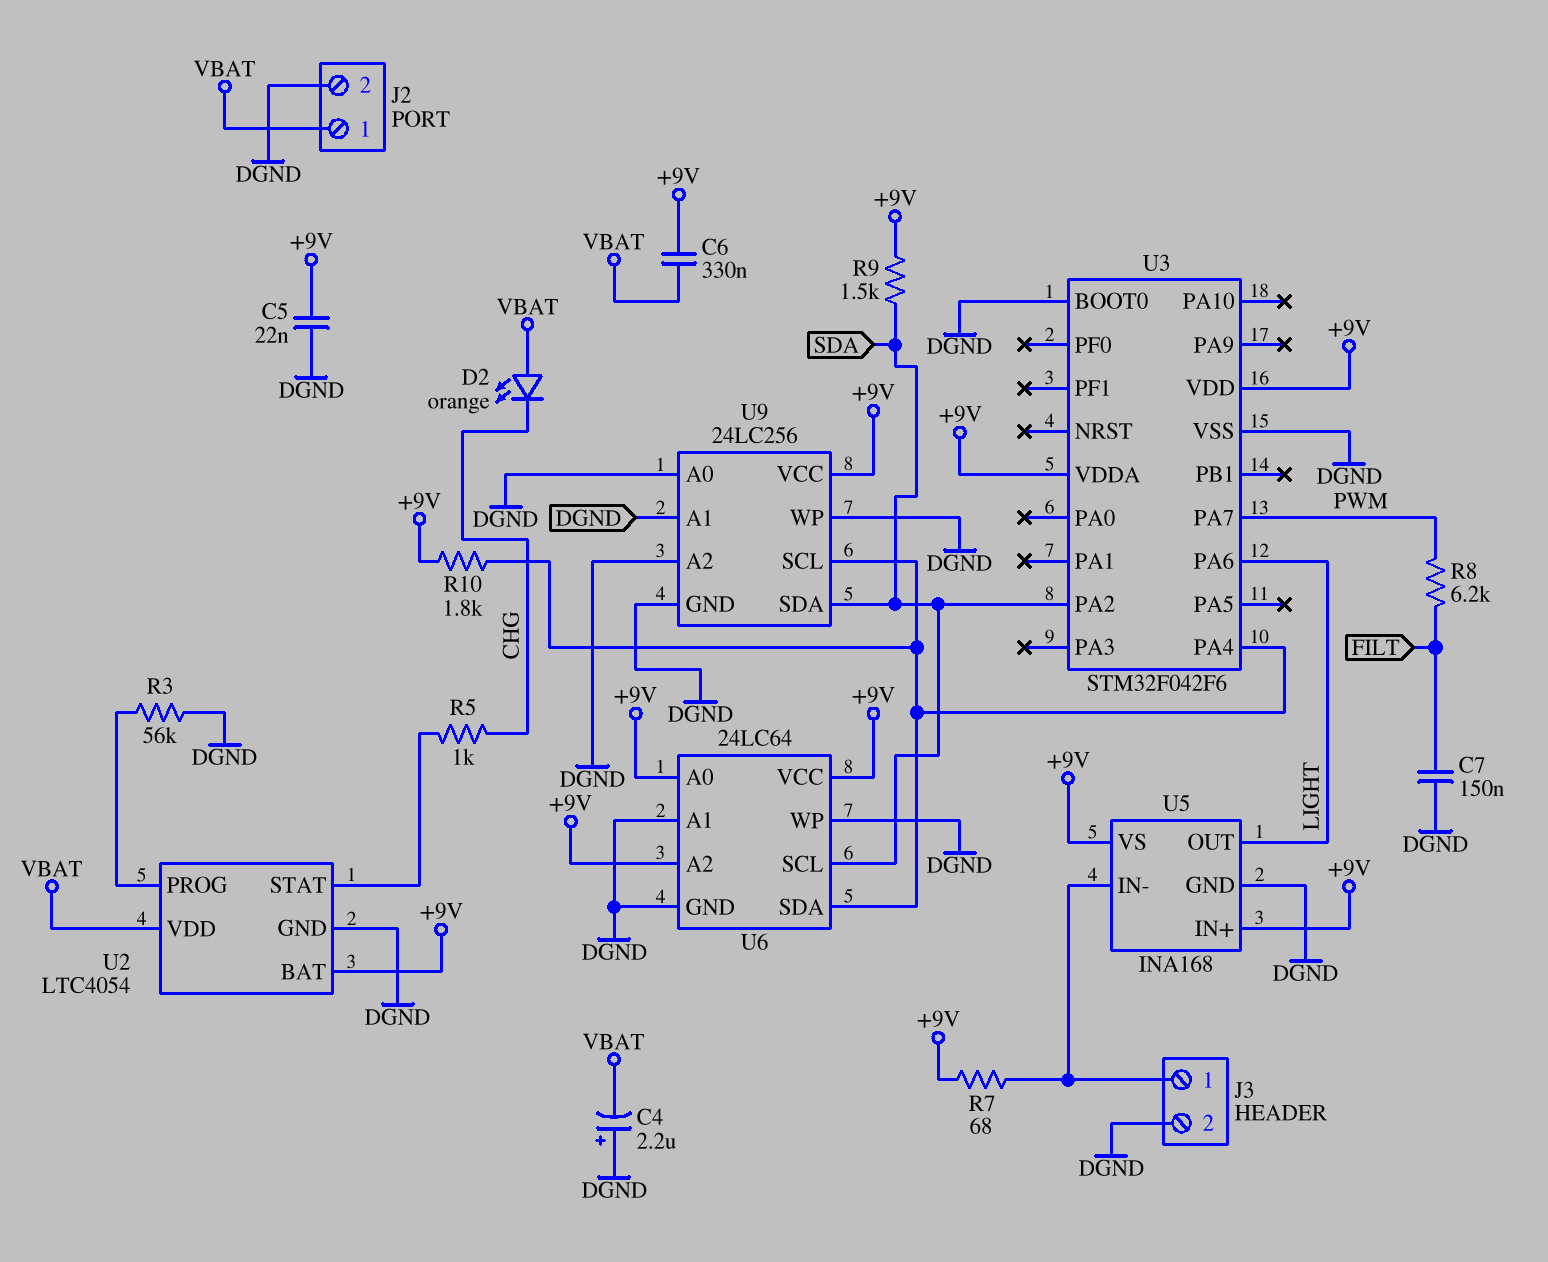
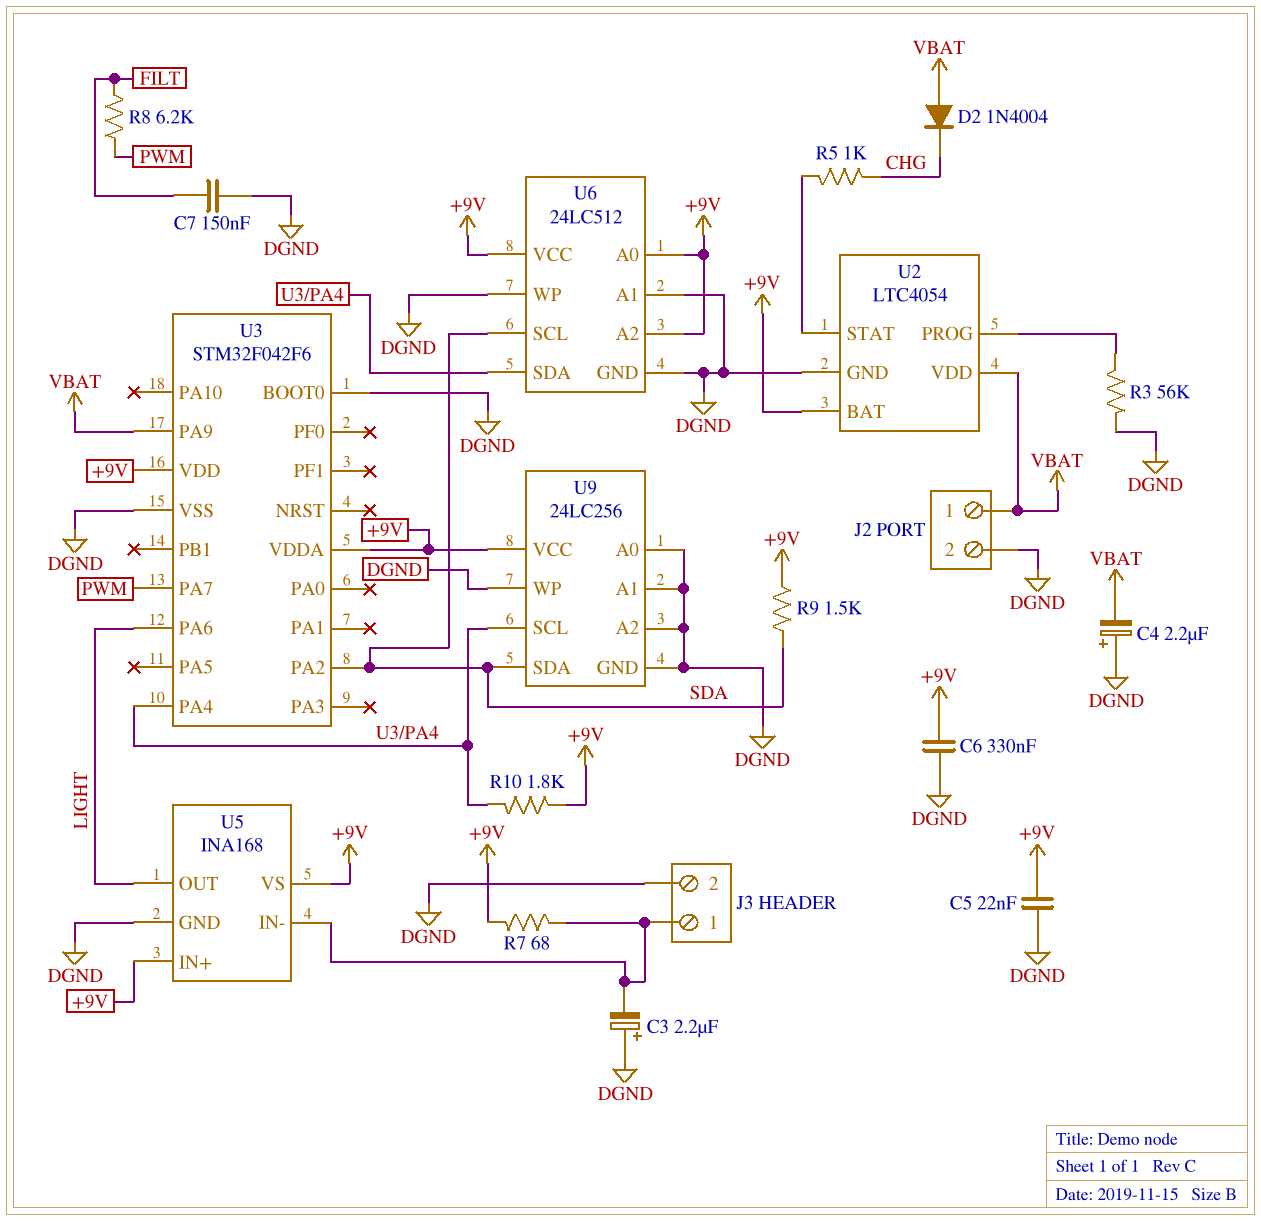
C3: none -> 2.2uF (plus DGND, minus J3/1)
C6: 330nF (+9V, VBAT) -> 330nF (+9V, DGND)
D2: LED orange (A VBAT, K CHG) -> diode 1N4004 (A VBAT, K CHG)
U3 pin PA9: none -> VBAT
U6: 24LC64 -> 24LC512

